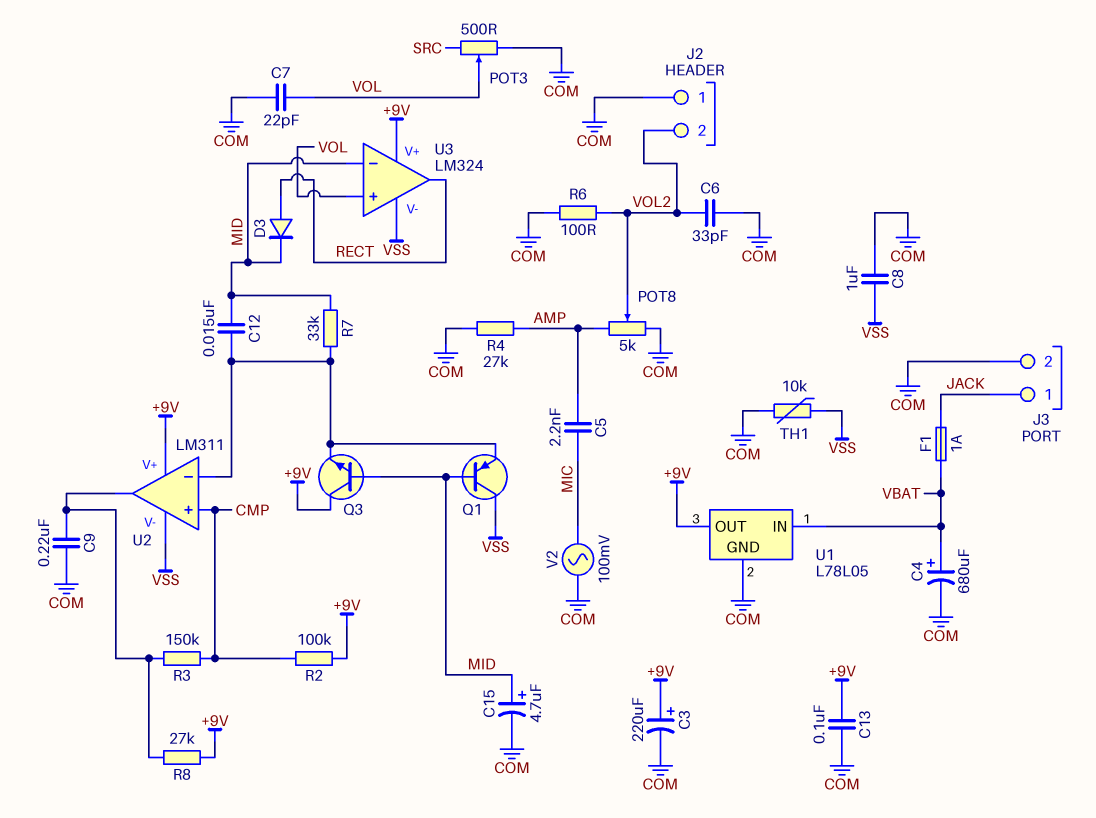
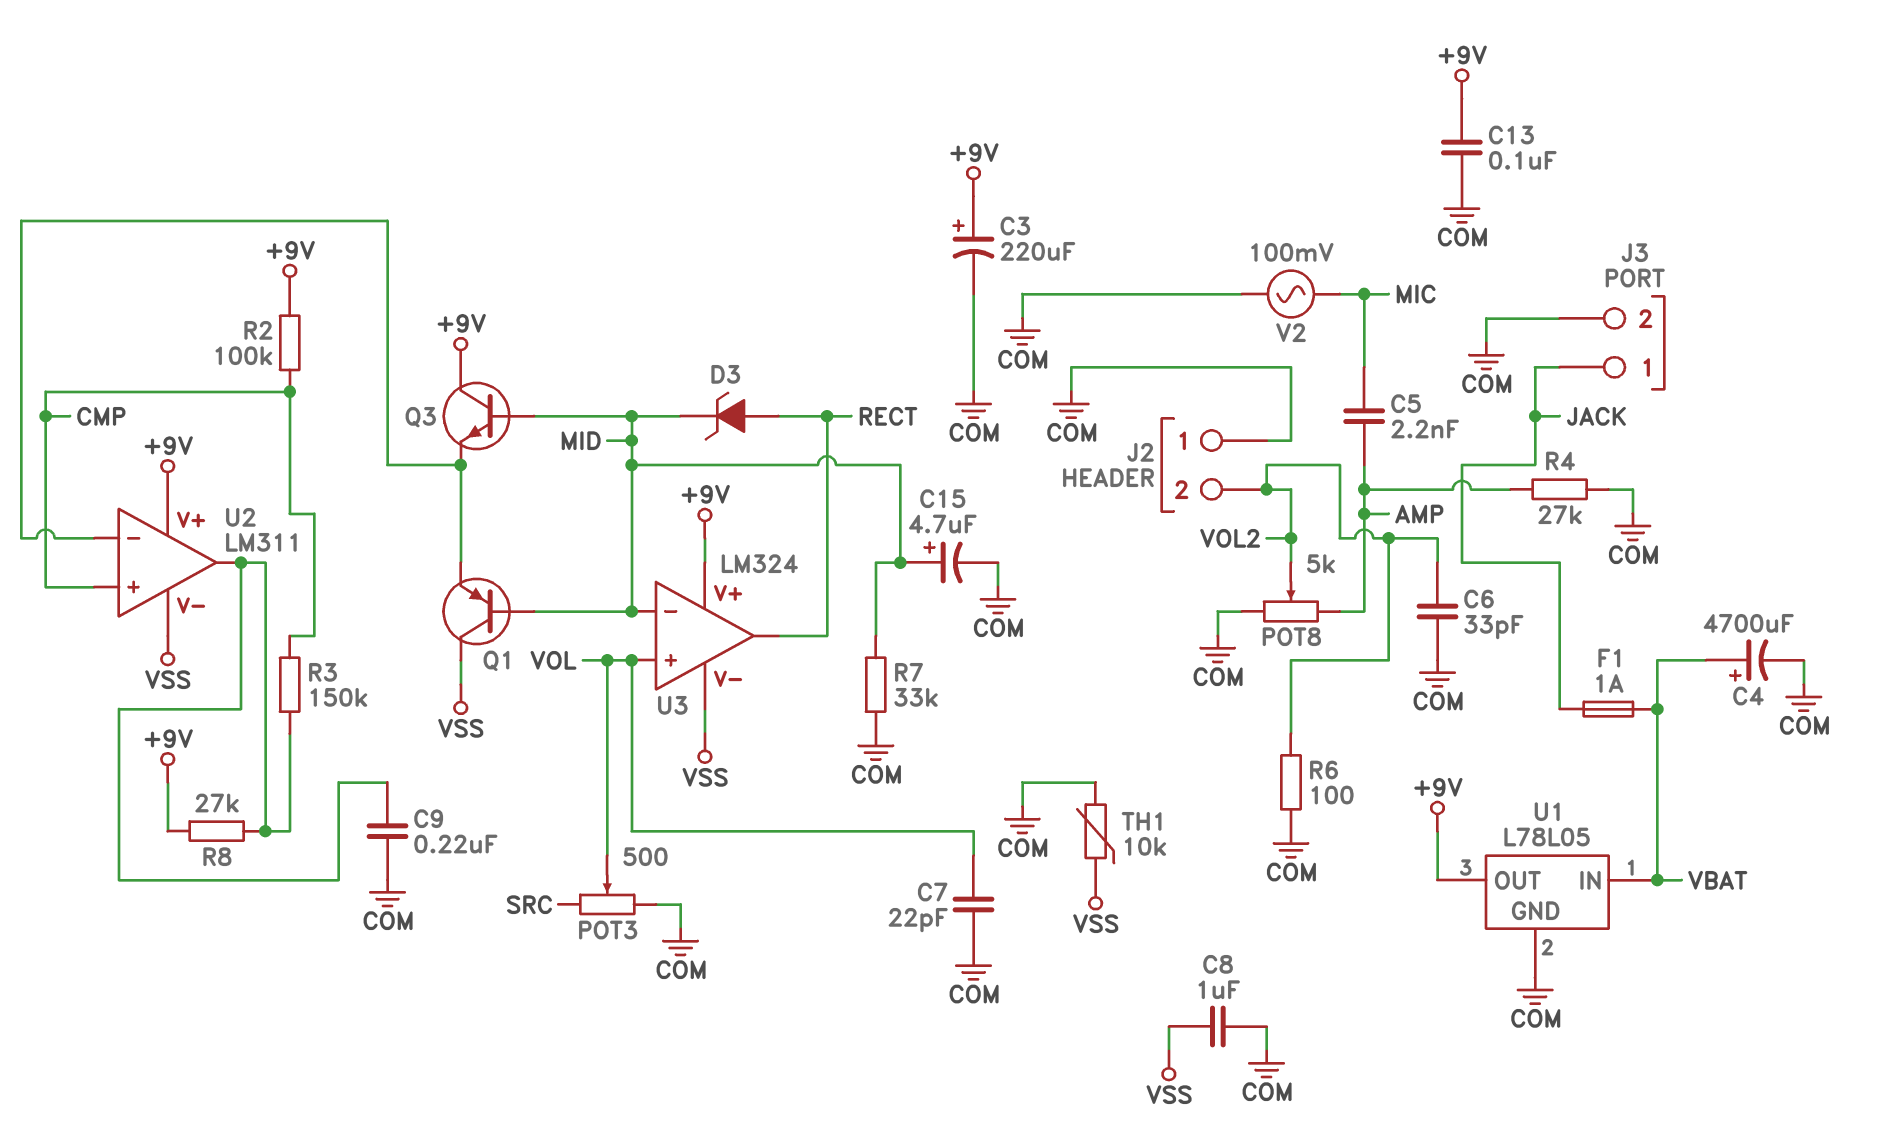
C4: 680uF (plus VBAT, minus COM) -> 4700uF (plus VBAT, minus COM)
C12: 15nF (MID, U2/in-) -> none
D3: diode (A RECT, K MID) -> zener (A RECT, K MID)
R7: 33k (MID, U2/in-) -> 33k (COM, MID)

